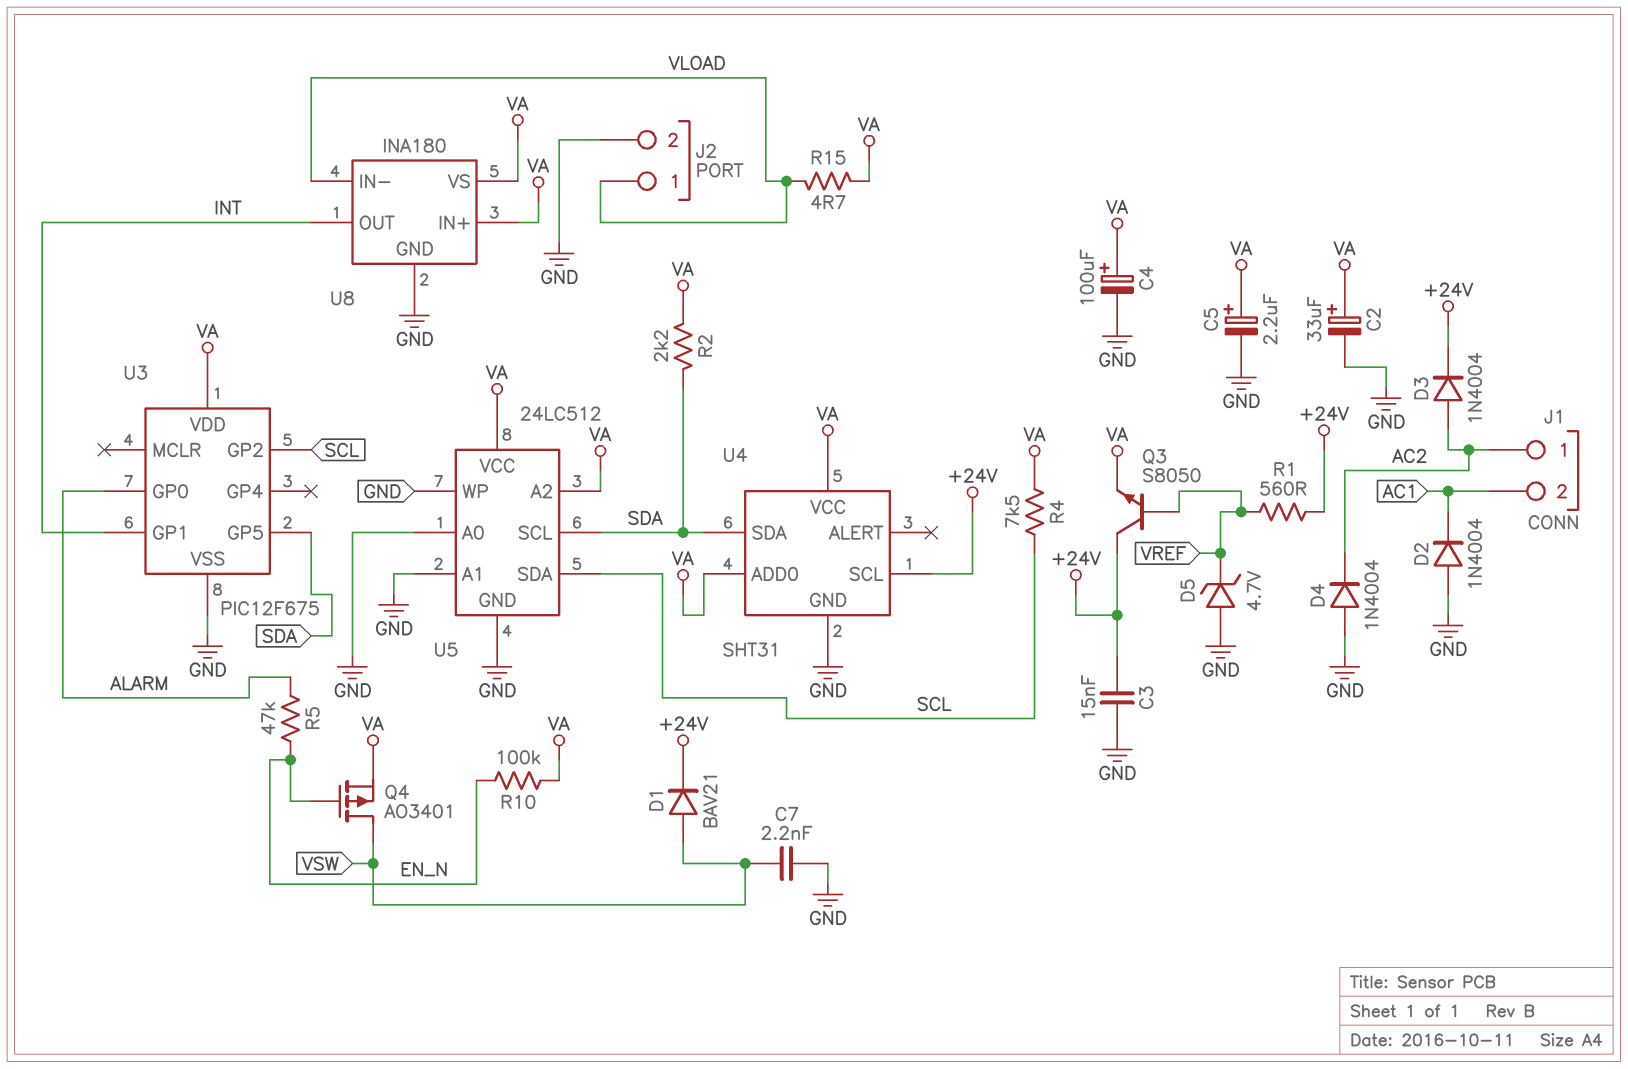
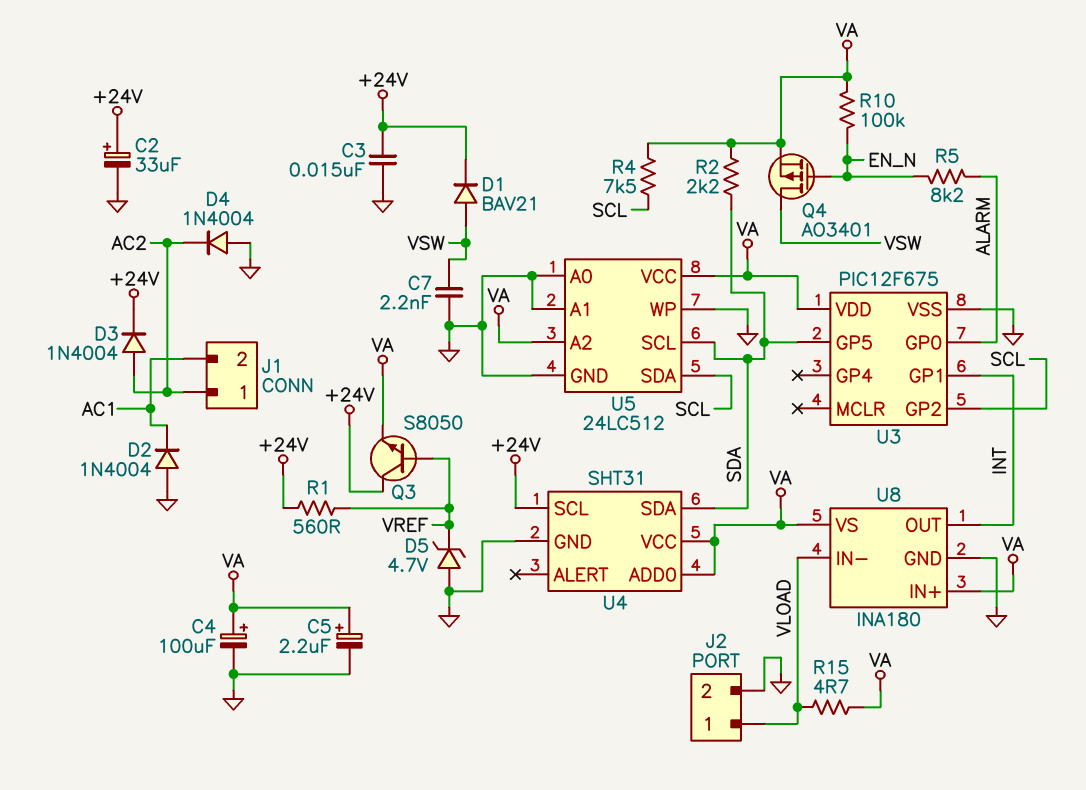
C2: 33uF (plus VA, minus GND) -> 33uF (plus +24V, minus GND)
R5: 47k (ALARM, EN_N) -> 8.2k (ALARM, EN_N)

